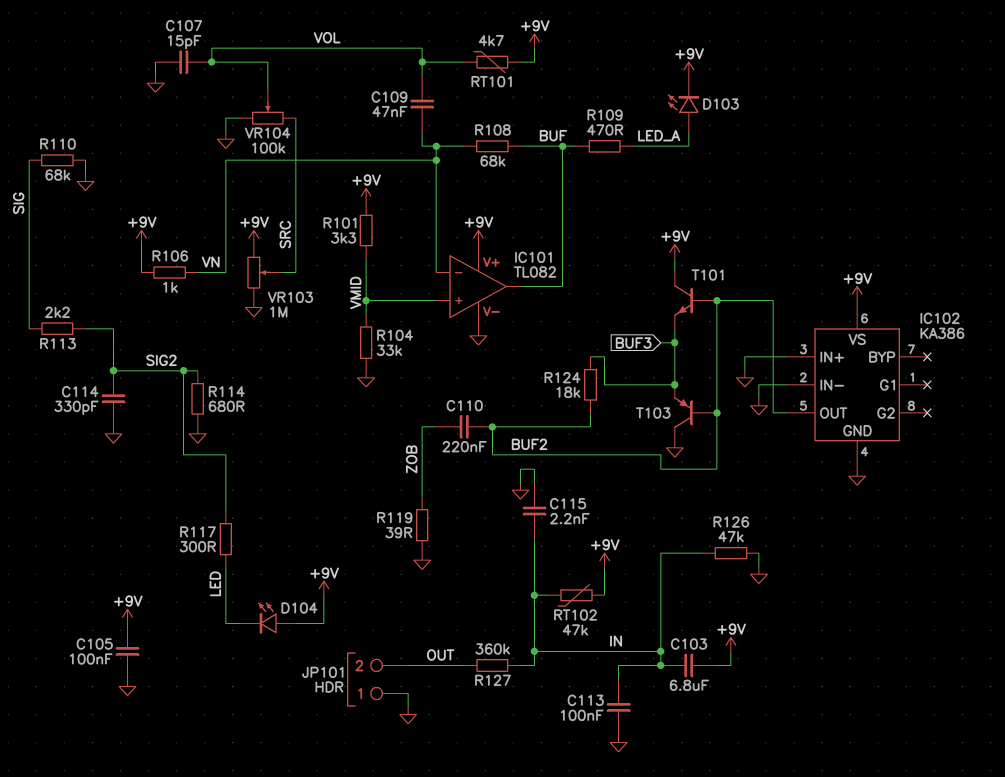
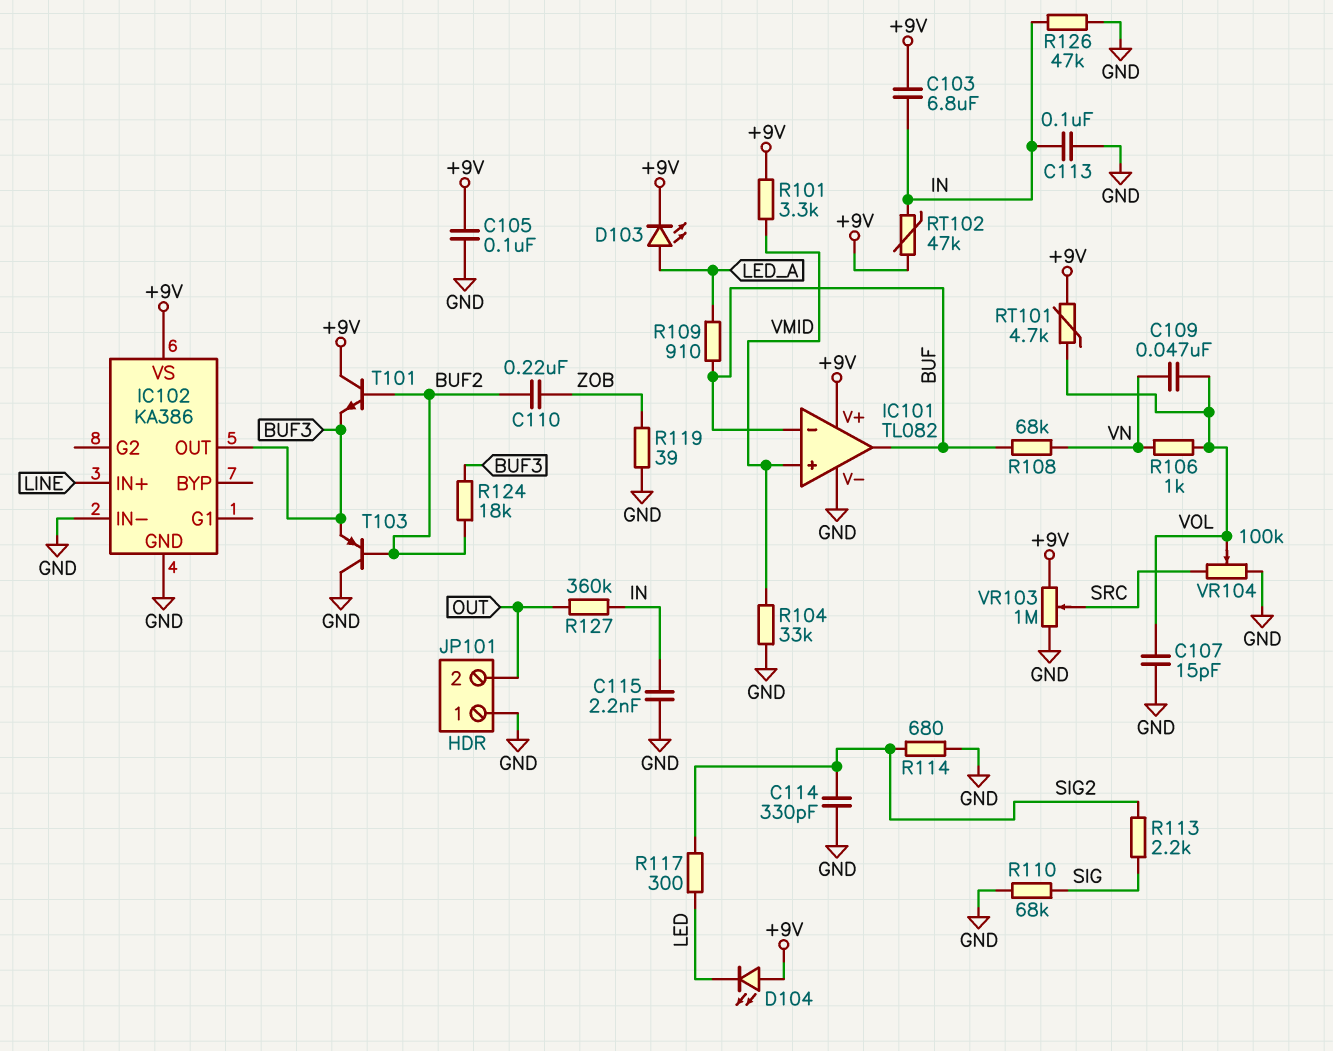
IC101 pin in-: VN -> BUF
IC102 pin IN+: GND -> LINE
IC102 pin OUT: BUF2 -> BUF3
R106: 1k (+9V, VN) -> 1k (VN, VOL)
R109: 470 (BUF, LED_A) -> 910 (BUF, LED_A)

